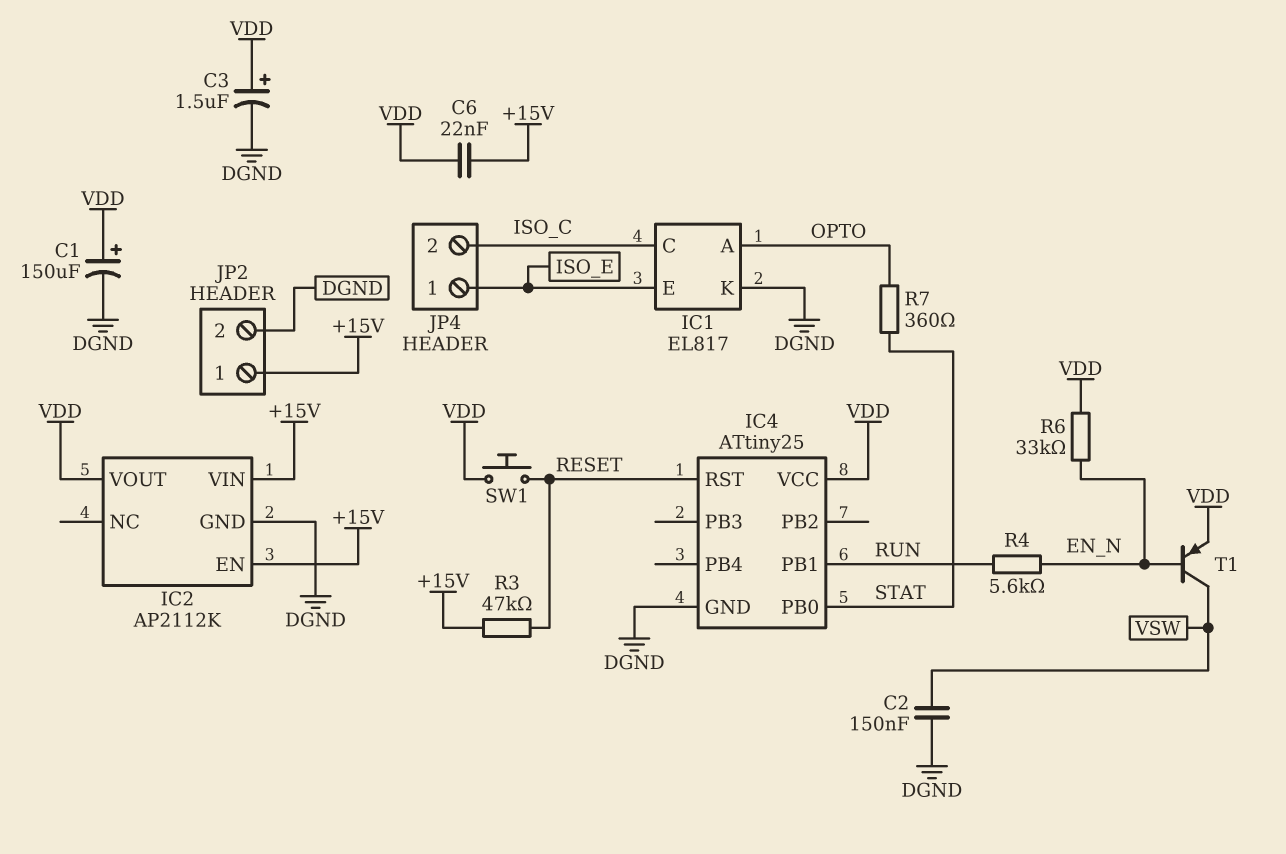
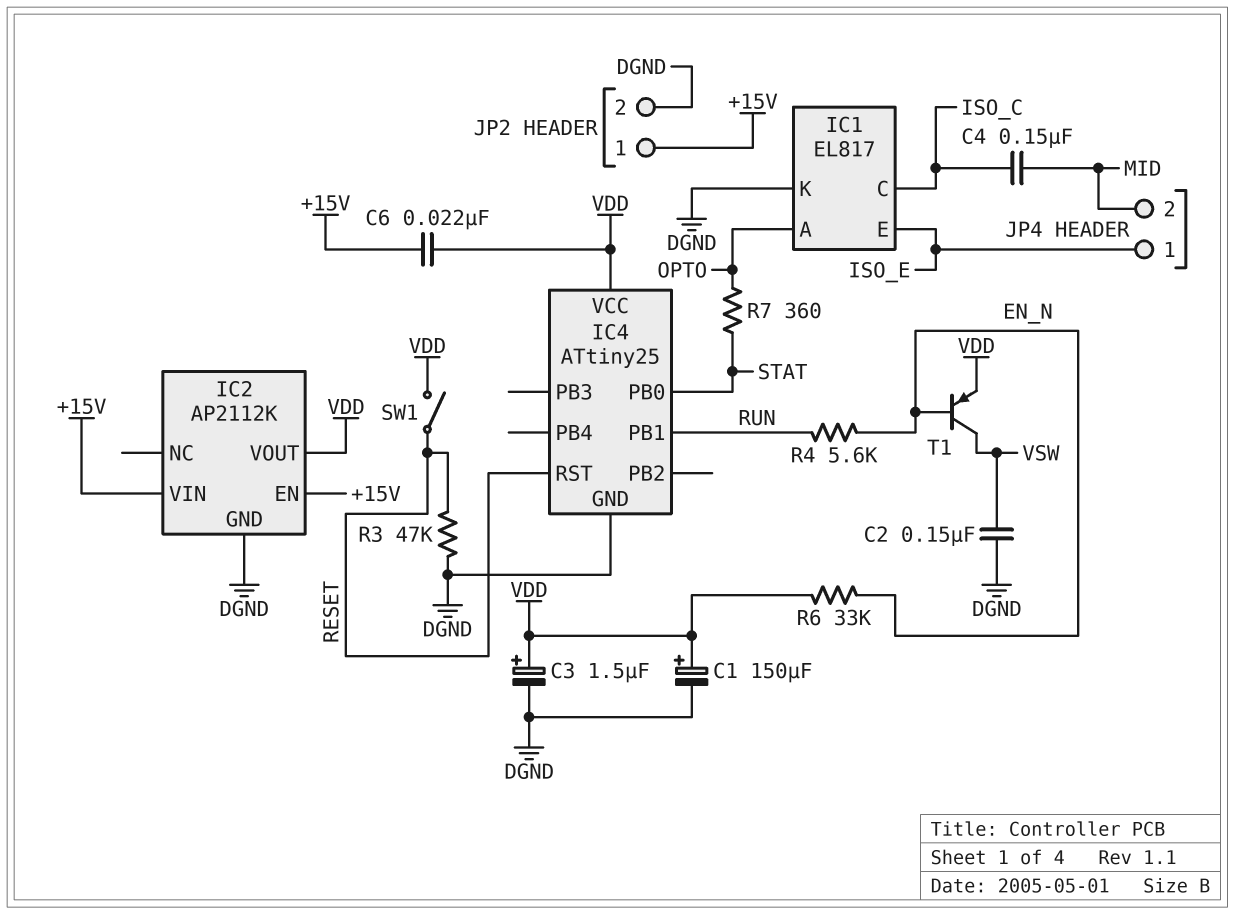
C4: none -> 150nF (ISO_C, MID)
JP4 pin 2: ISO_C -> MID
R3: 47k (+15V, RESET) -> 47k (DGND, RESET)
SW1: button (RESET, VDD) -> switch (RESET, VDD)

